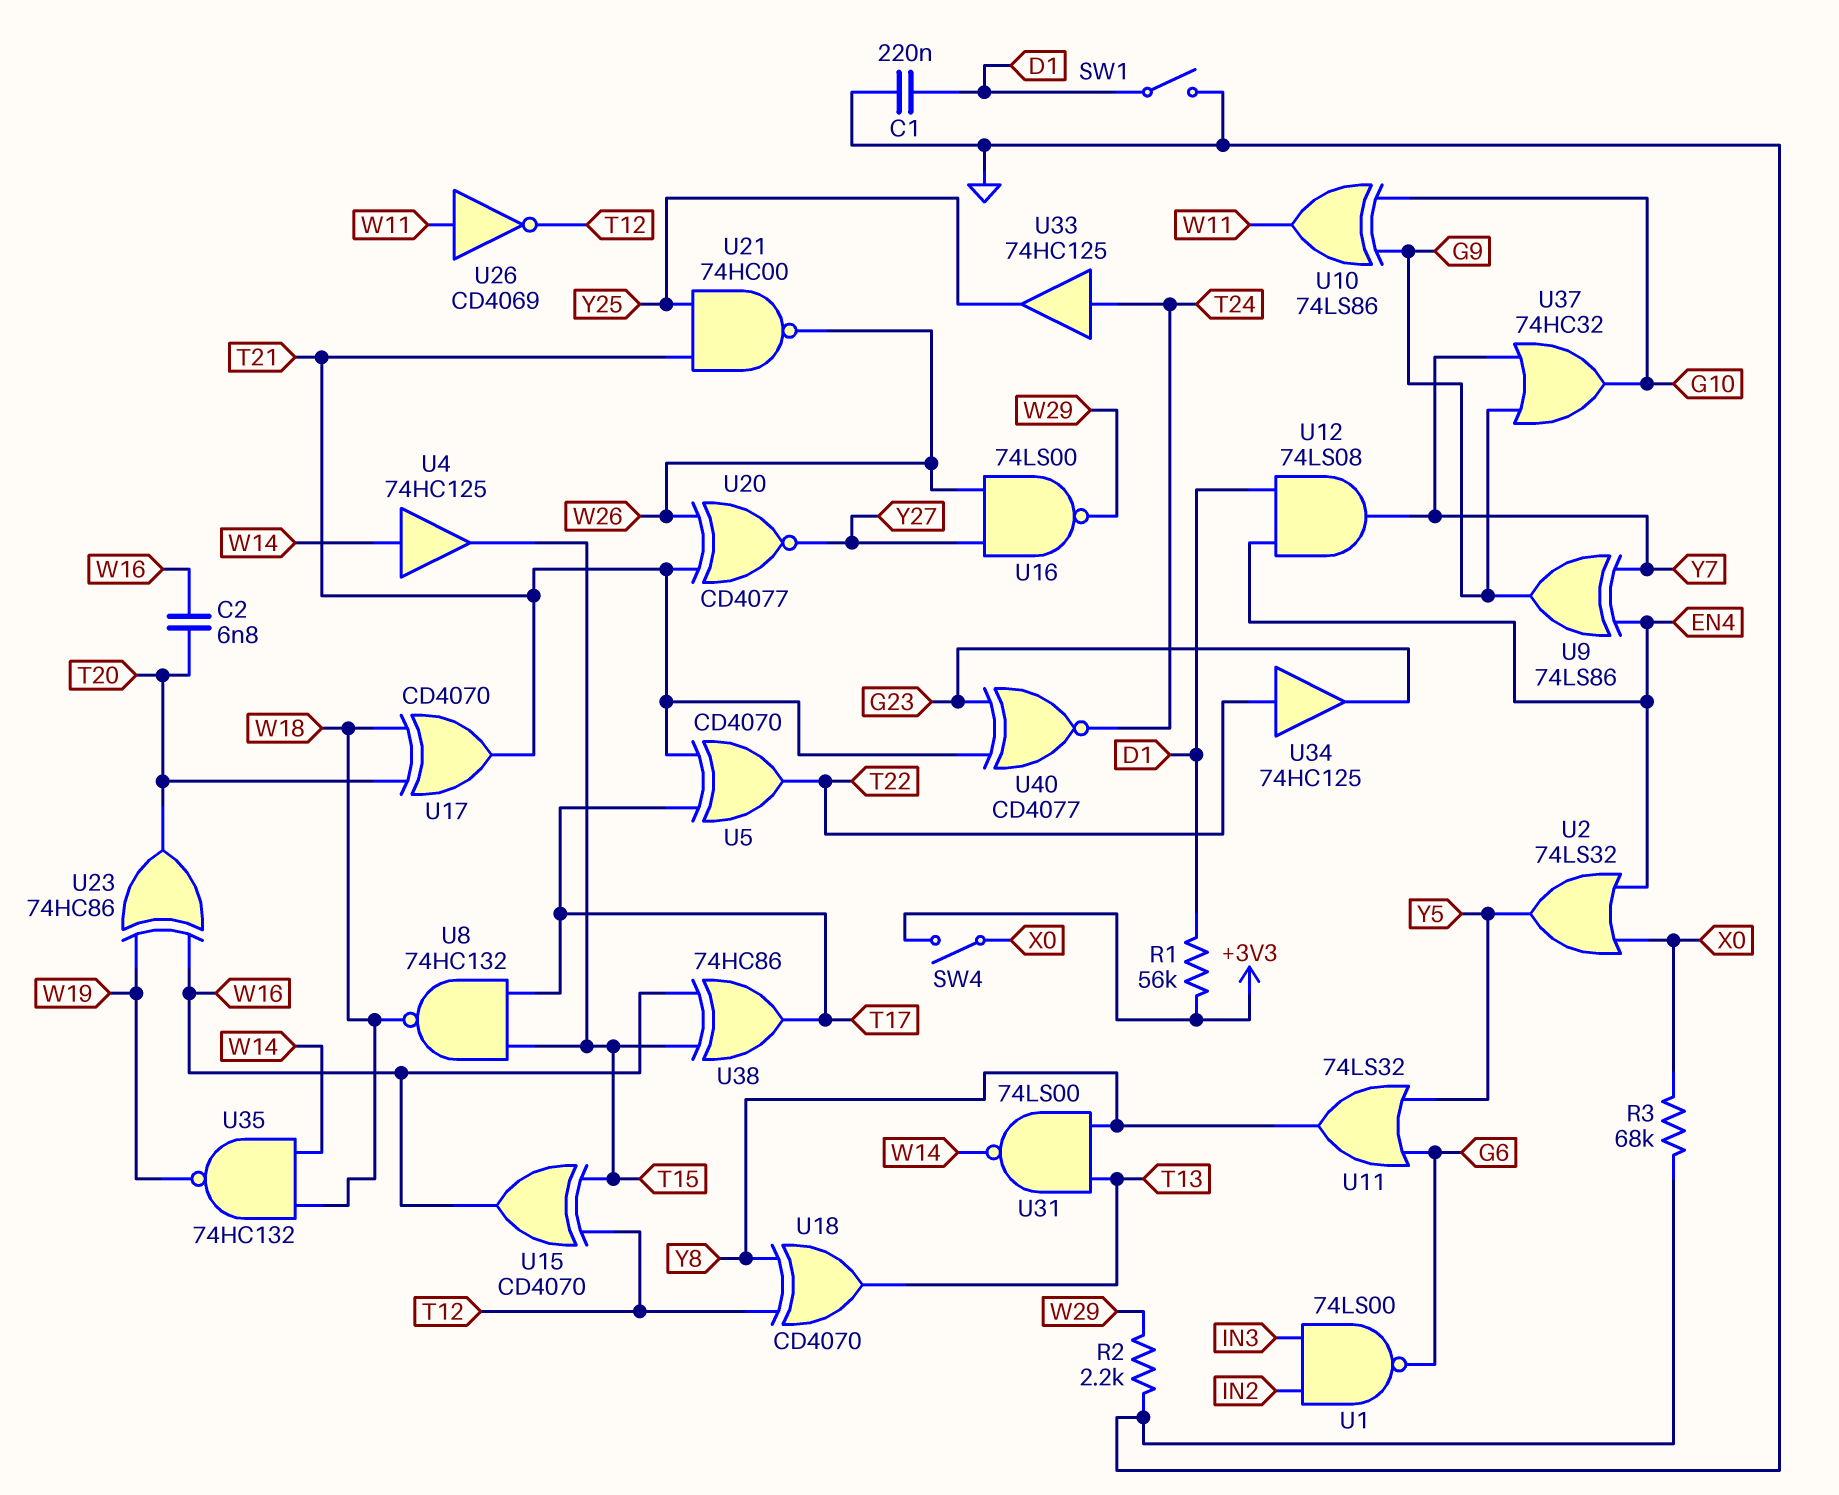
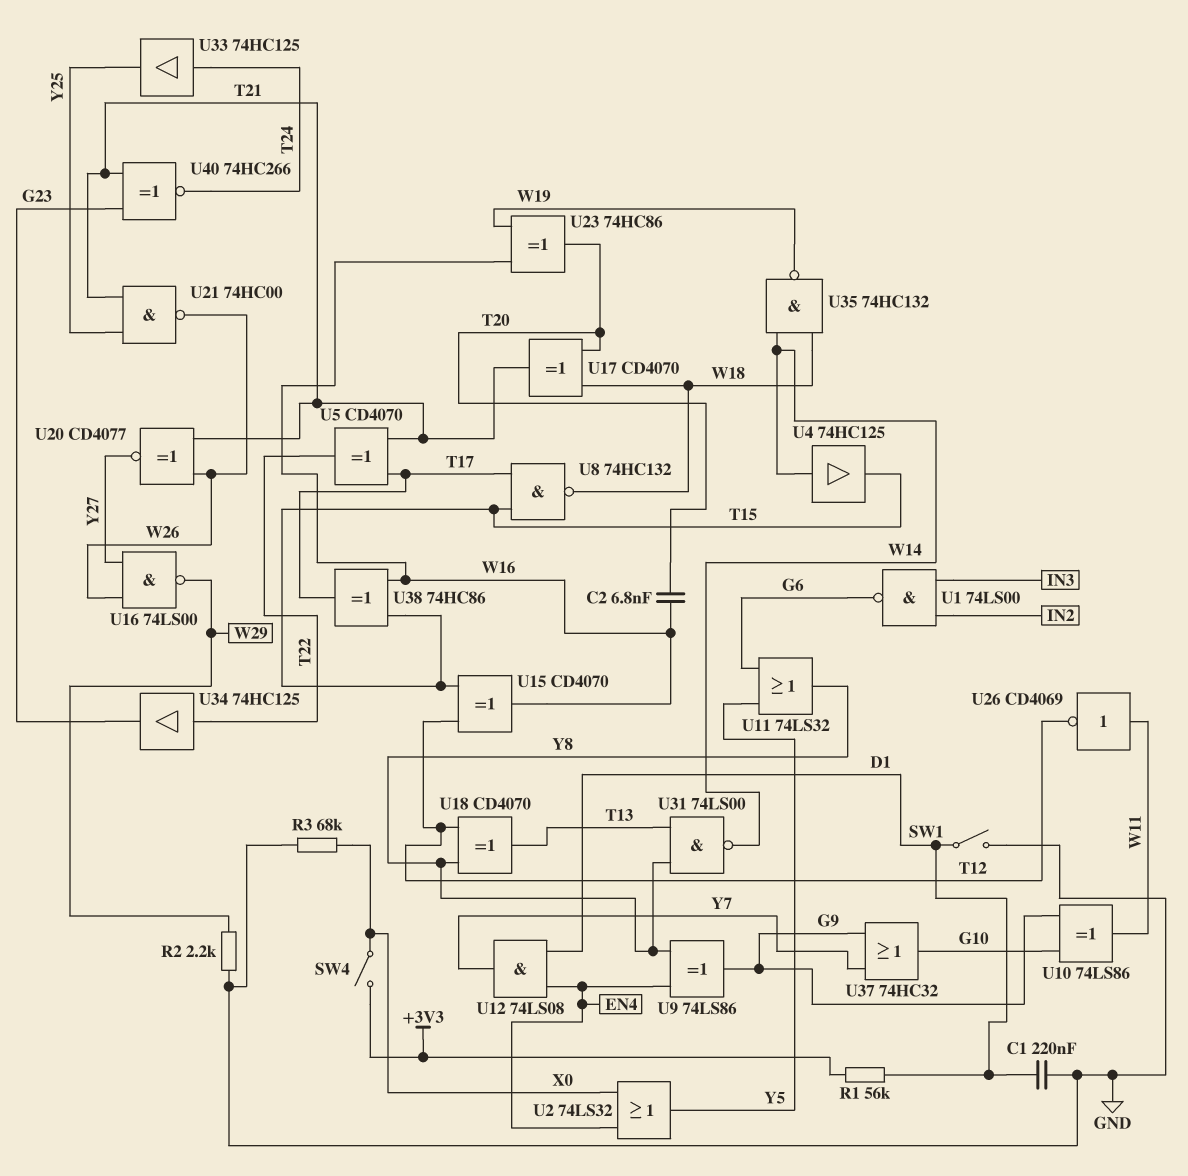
U9: XOR 74LS86 (in EN4, in Y7, out G9) -> XOR 74LS86 (in EN4, in Y8, out G9)
U40: XNOR CD4077 (in G23, in T21, out T24) -> XNOR 74HC266 (in G23, in T21, out T24)

